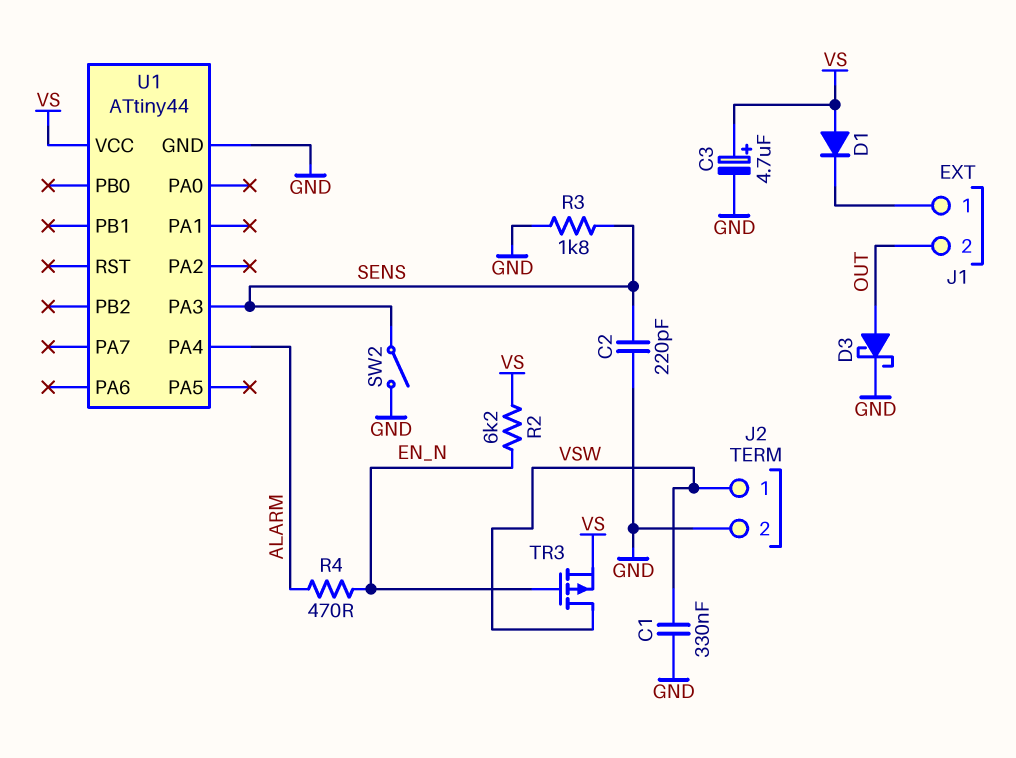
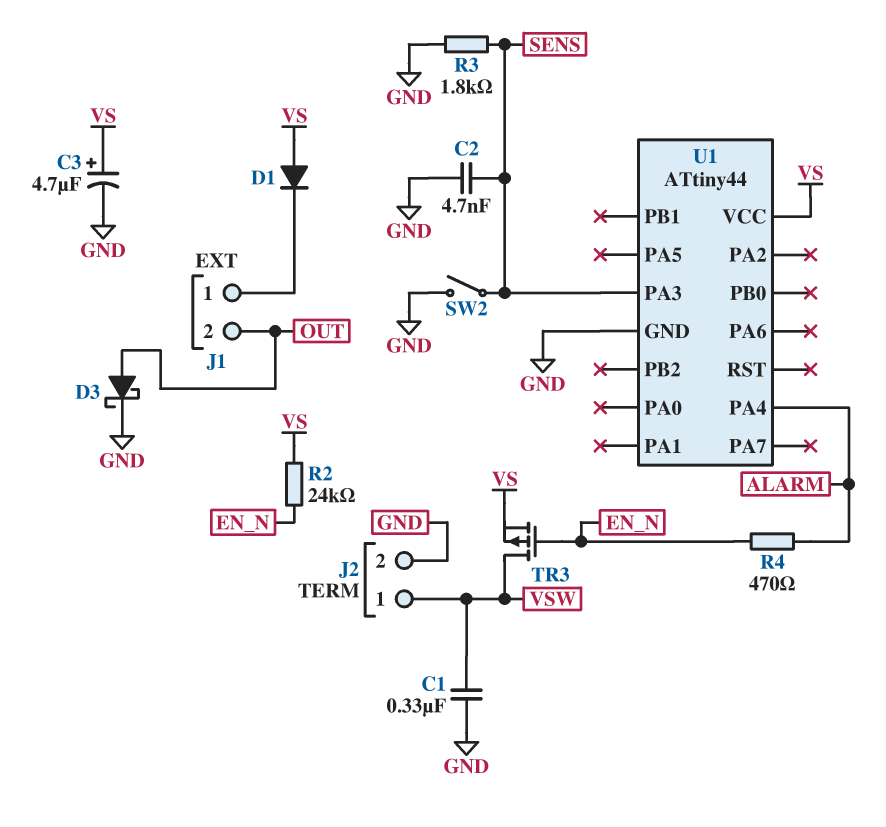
C2: 220pF (GND, SENS) -> 4.7nF (GND, SENS)
R2: 6.2k (EN_N, VS) -> 24k (EN_N, VS)

